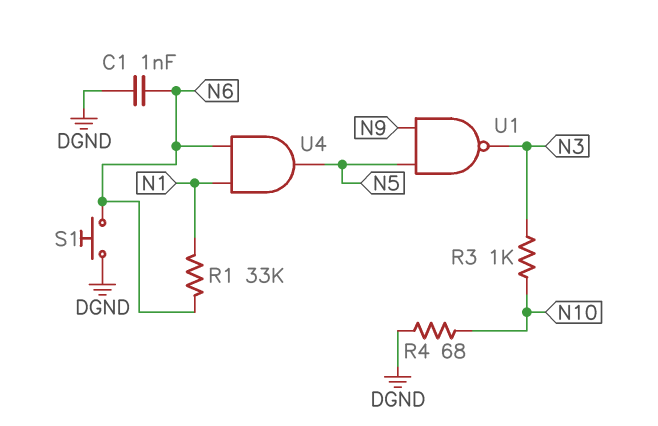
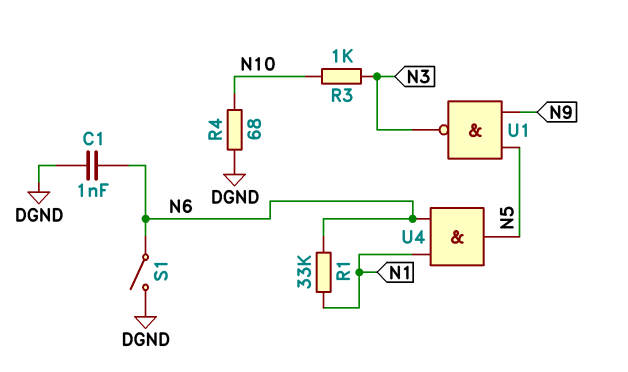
S1: button (DGND, N6) -> switch (DGND, N6)

